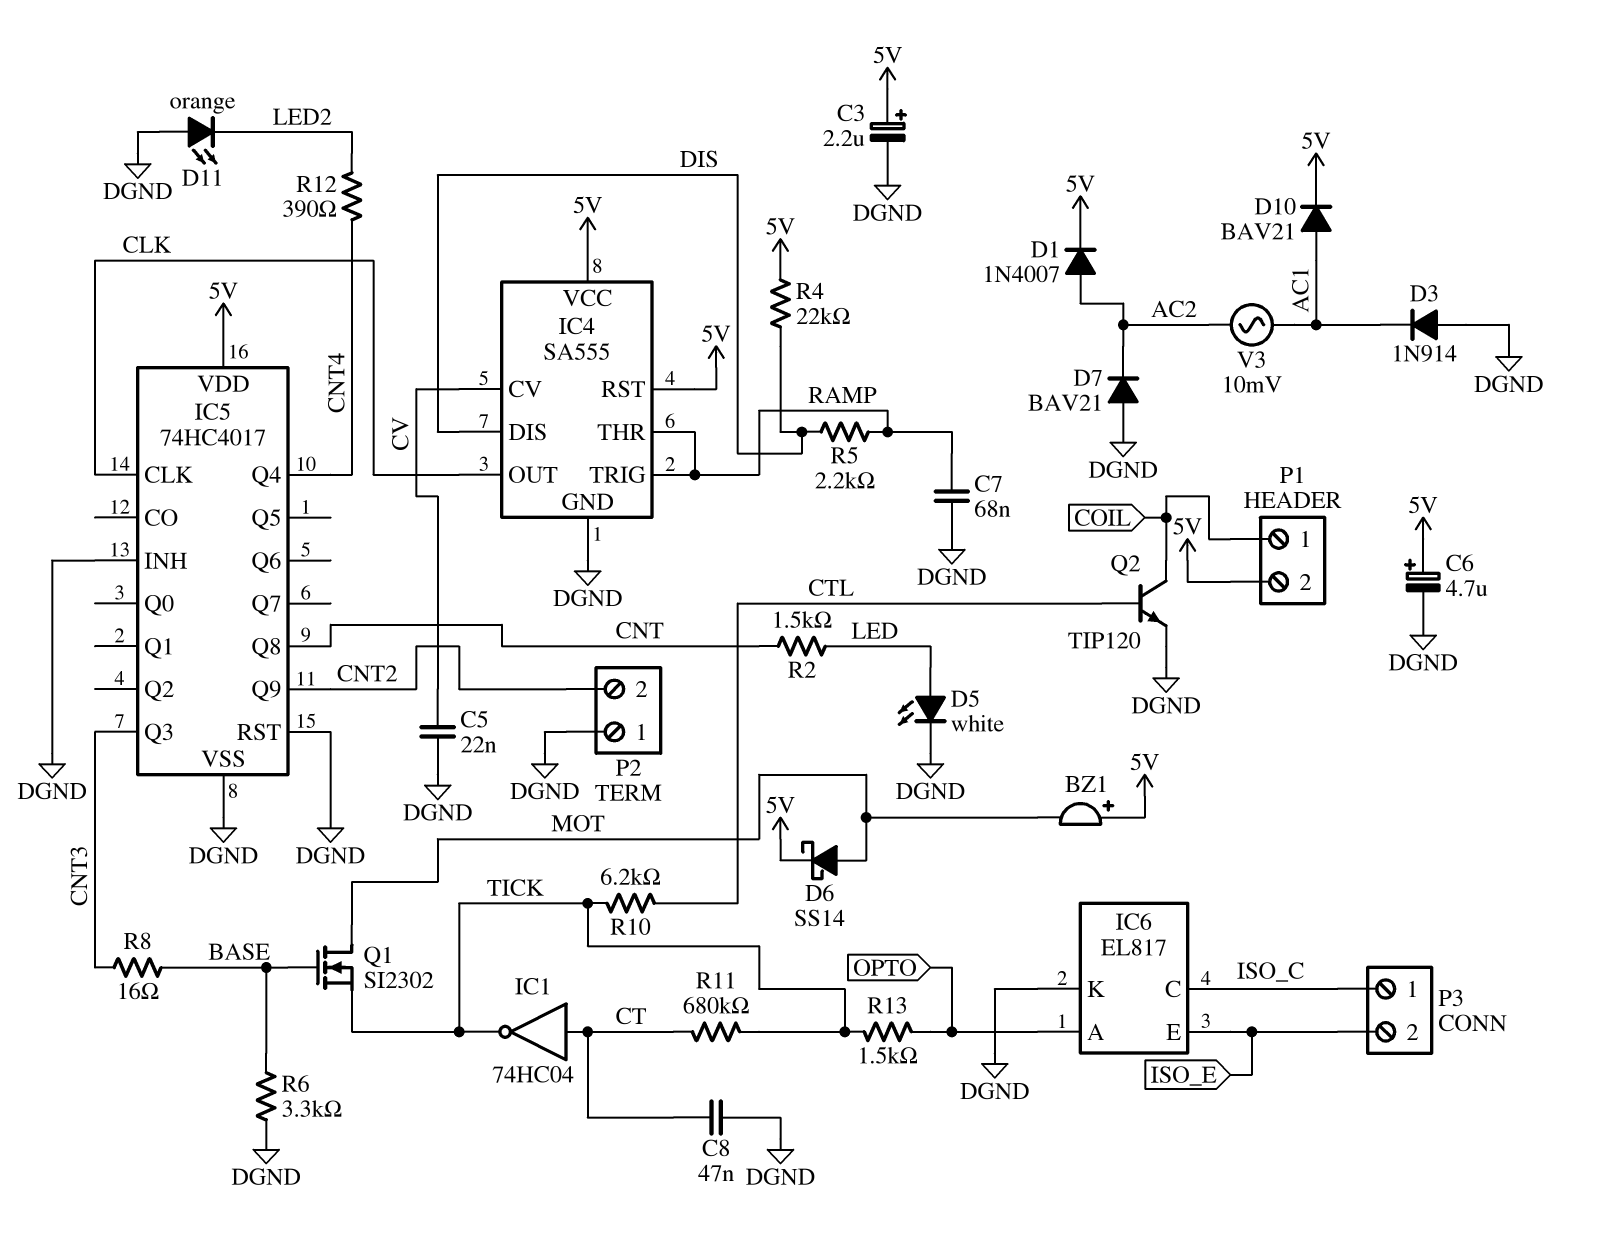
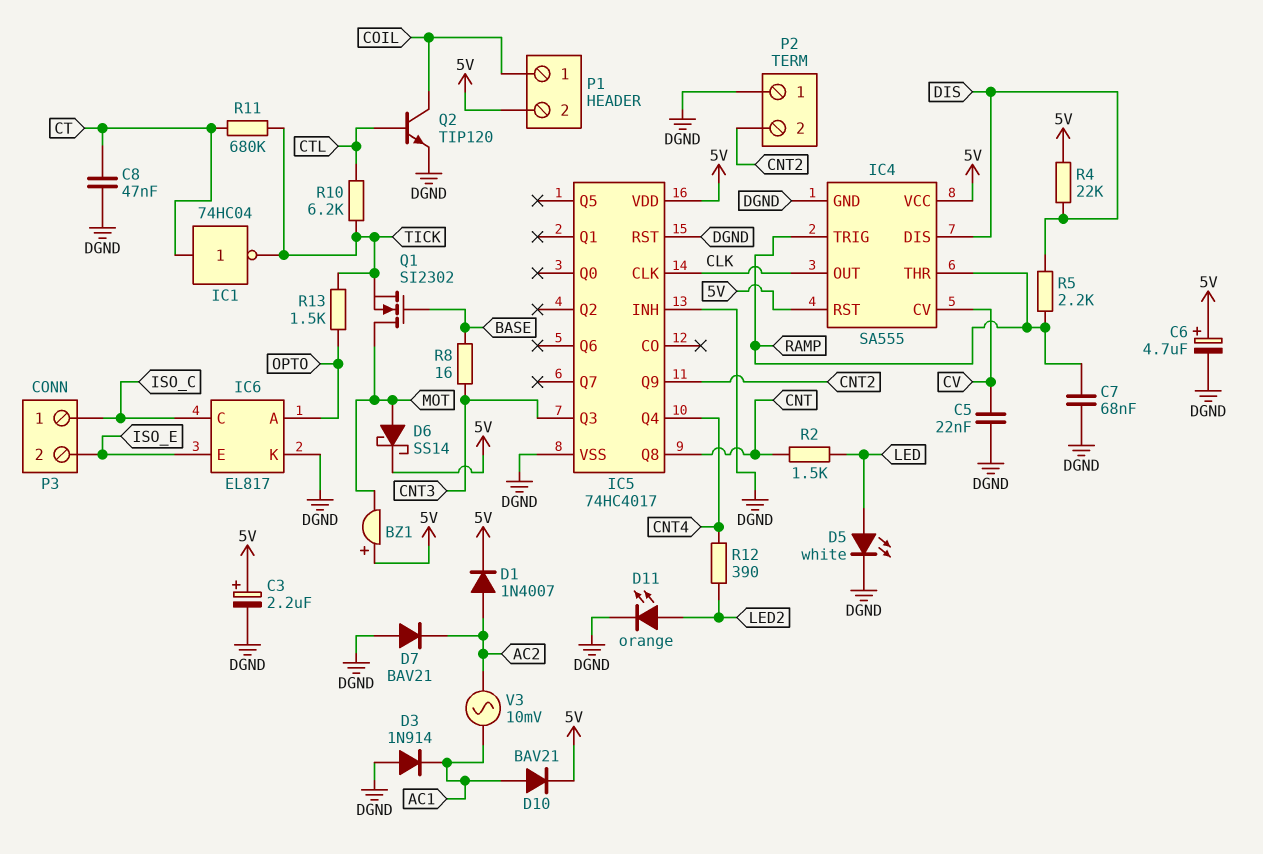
D11: LED orange (A DGND, K LED2) -> LED orange (A LED2, K DGND)
R6: 3.3k (BASE, DGND) -> none

